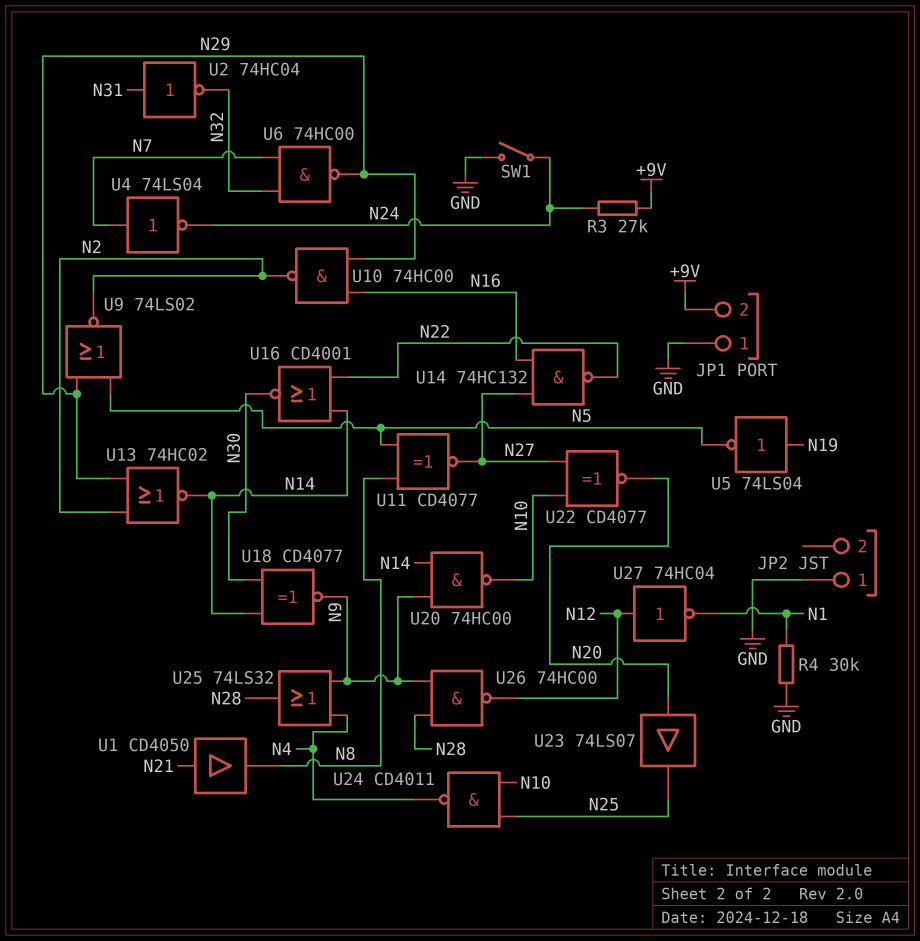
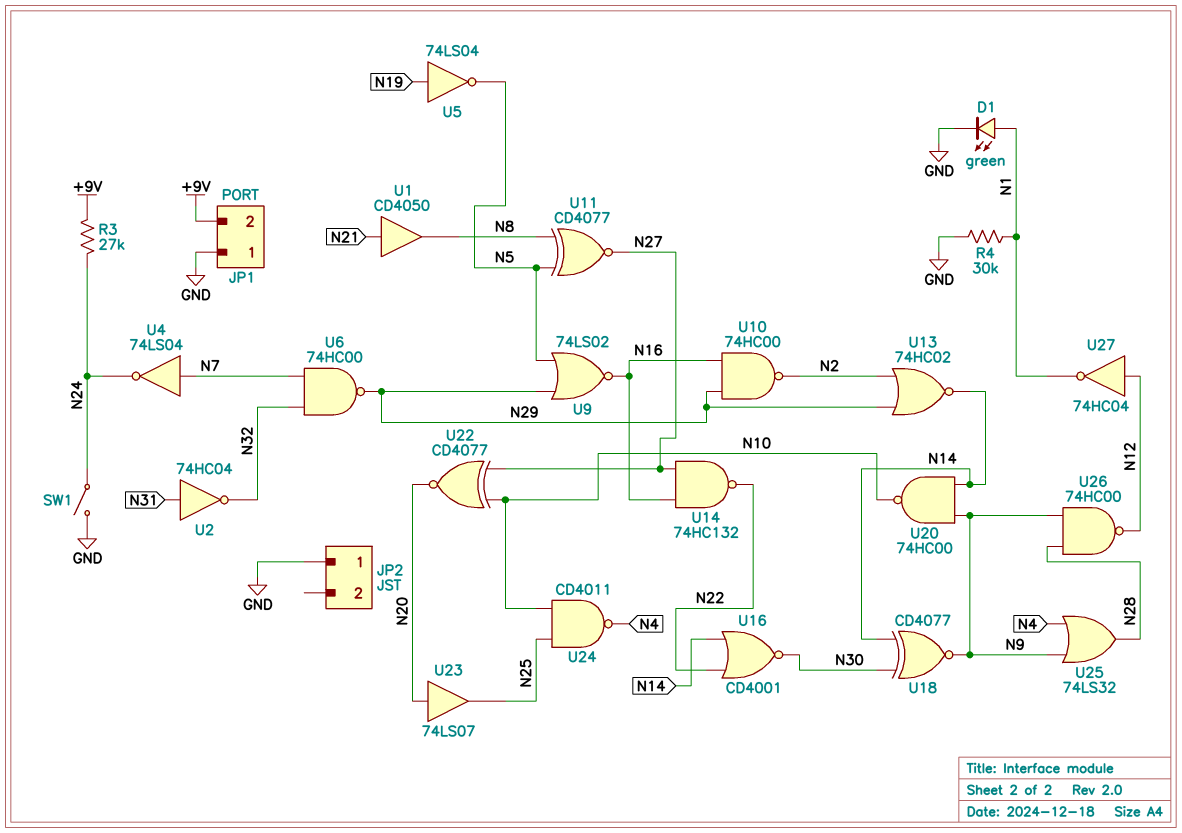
D1: none -> LED green (A N1, K GND)
U9: NOR 74LS02 (in N5, in N29, out N2) -> NOR 74LS02 (in N5, in N29, out N16)

